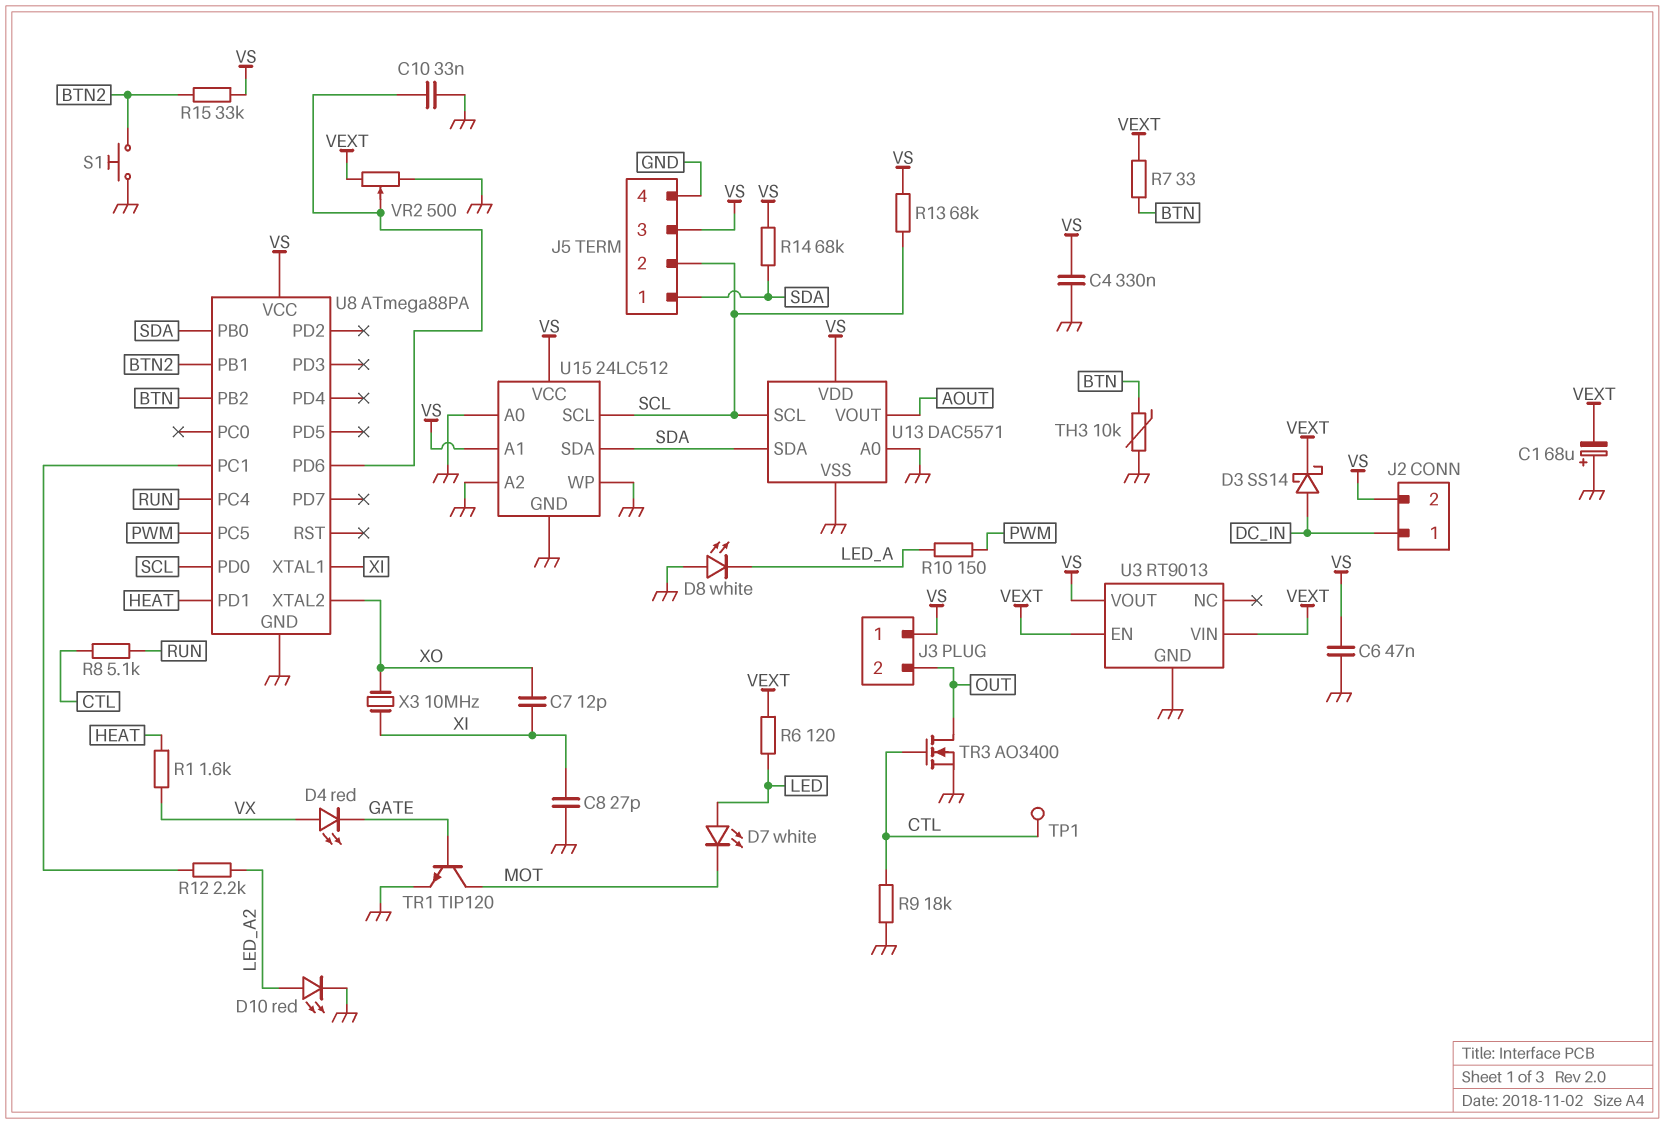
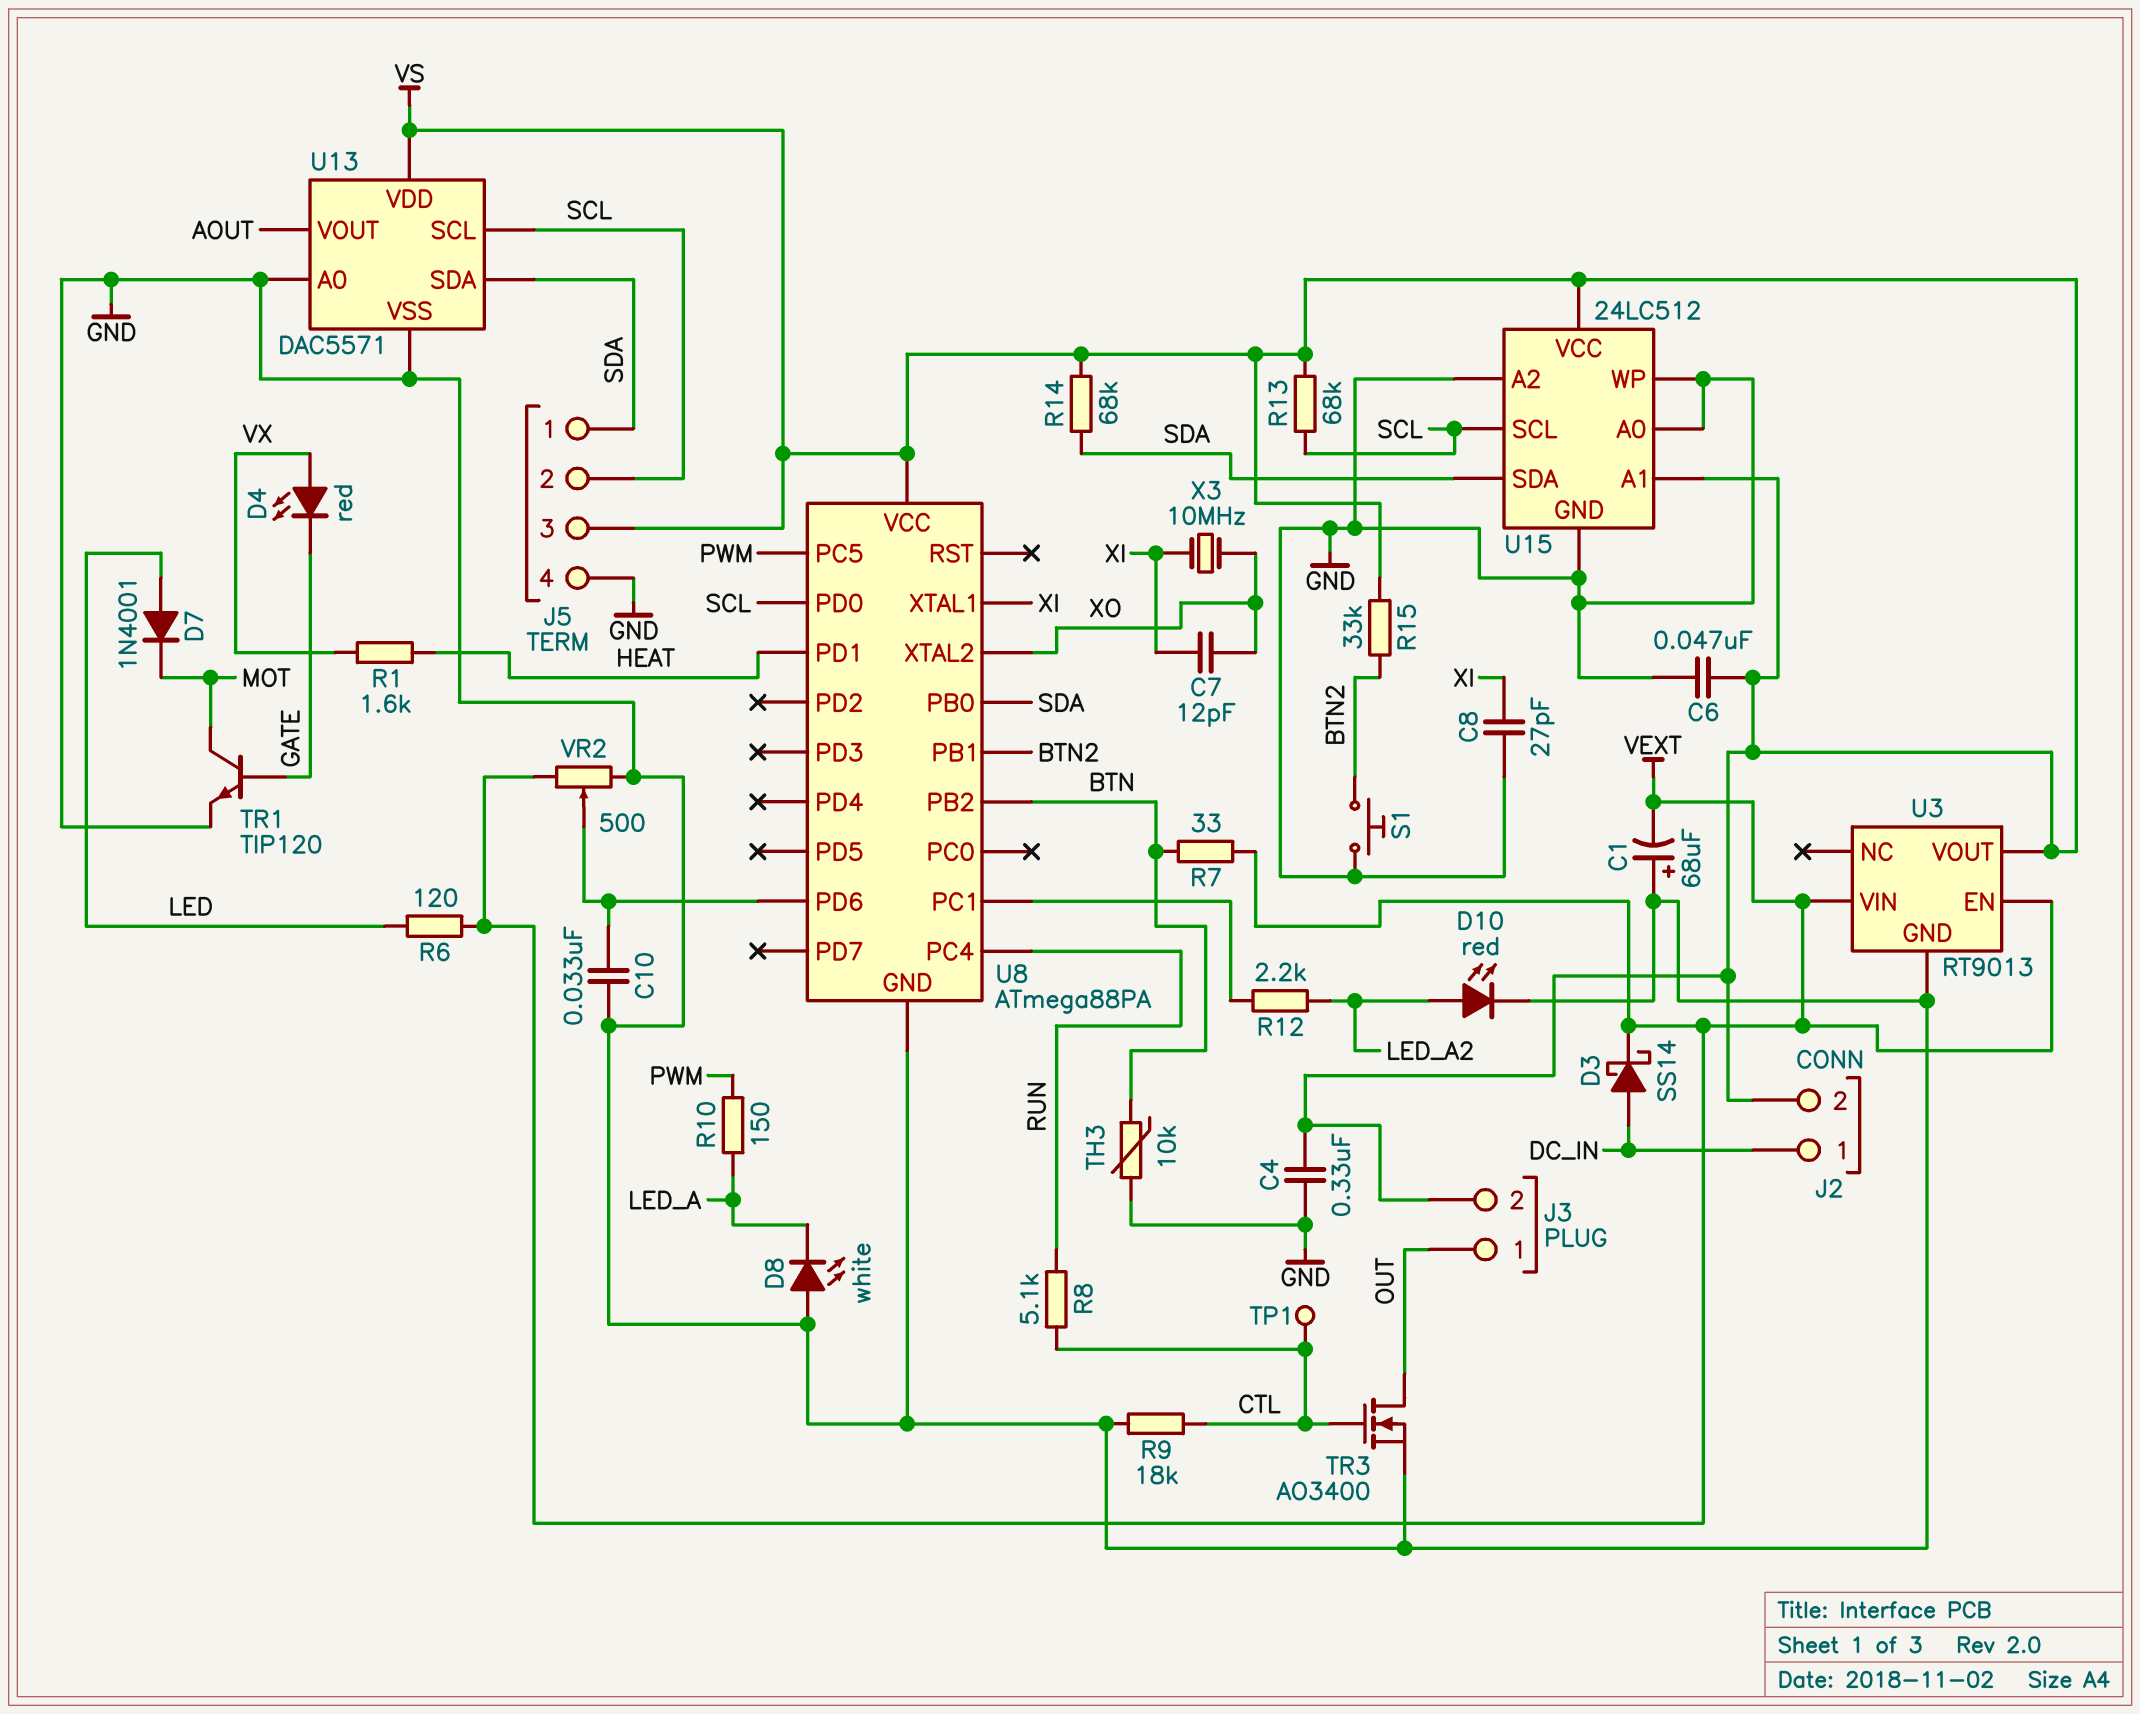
D7: LED white (A LED, K MOT) -> diode 1N4001 (A LED, K MOT)
J3 pin 1: VS -> OUT
J3 pin 2: OUT -> VS

